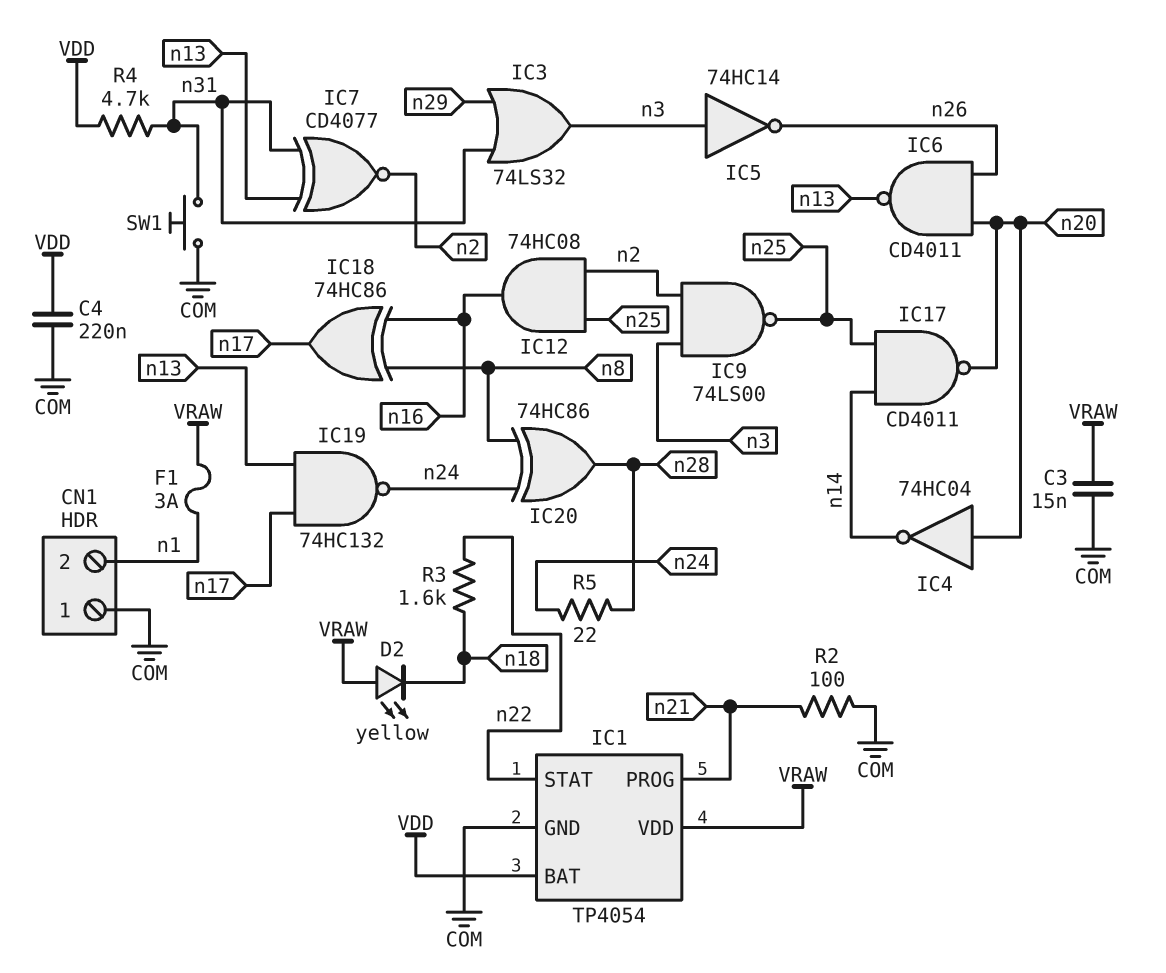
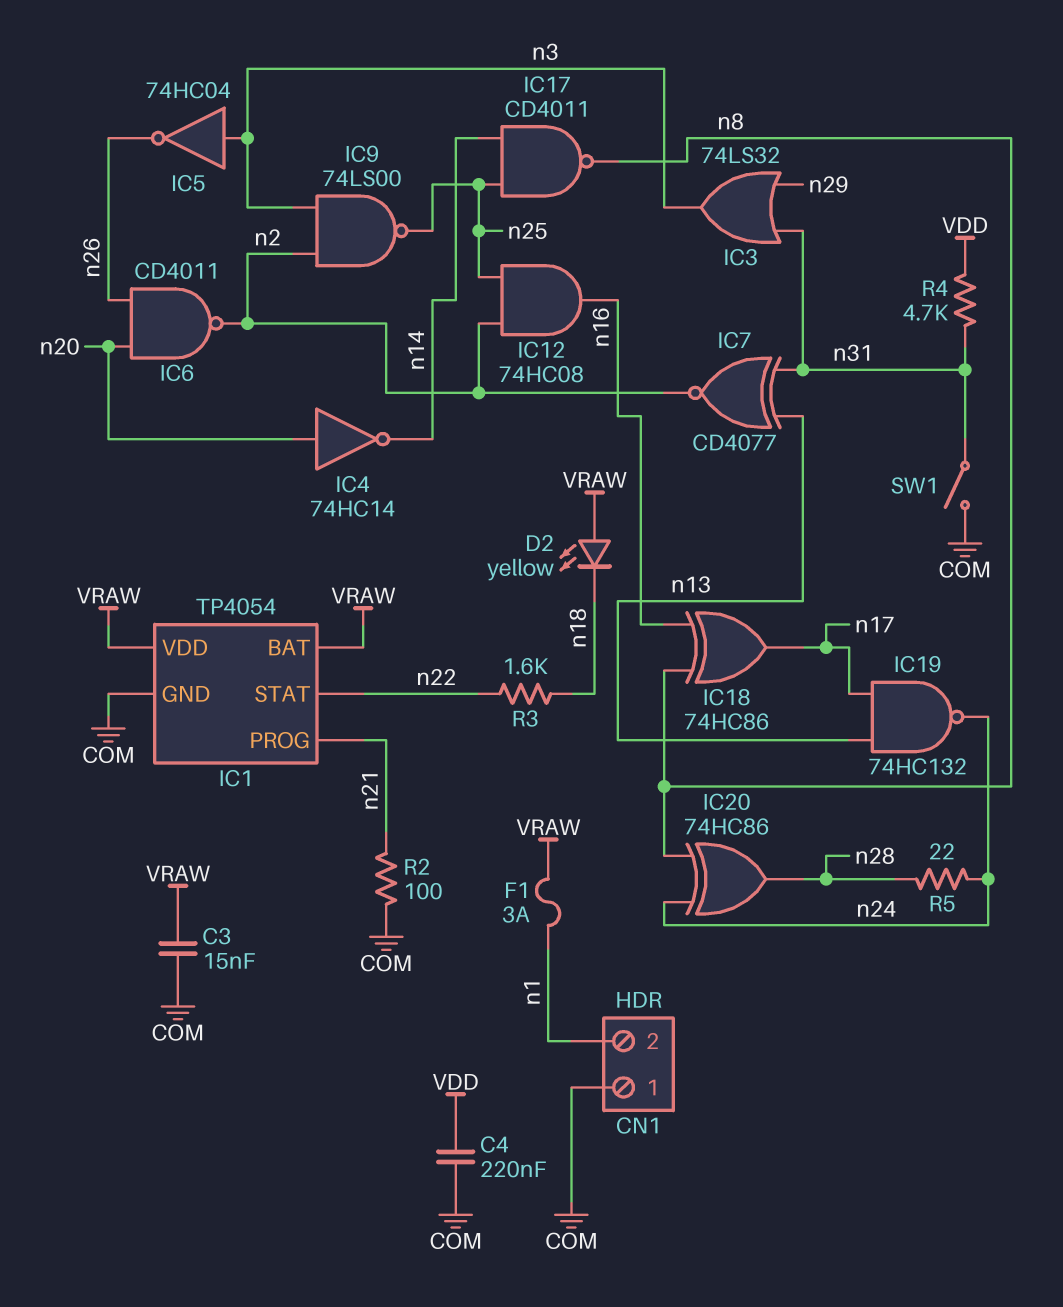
IC1 pin BAT: VDD -> VRAW
IC4: NOT 74HC04 (in n20, out n14) -> NOT 74HC14 (in n20, out n14)
IC5: NOT 74HC14 (in n3, out n26) -> NOT 74HC04 (in n3, out n26)
IC6: NAND CD4011 (in n20, in n26, out n13) -> NAND CD4011 (in n20, in n26, out n2)
IC17: NAND CD4011 (in n14, in n25, out n20) -> NAND CD4011 (in n14, in n25, out n8)
SW1: button (COM, n31) -> switch (COM, n31)

